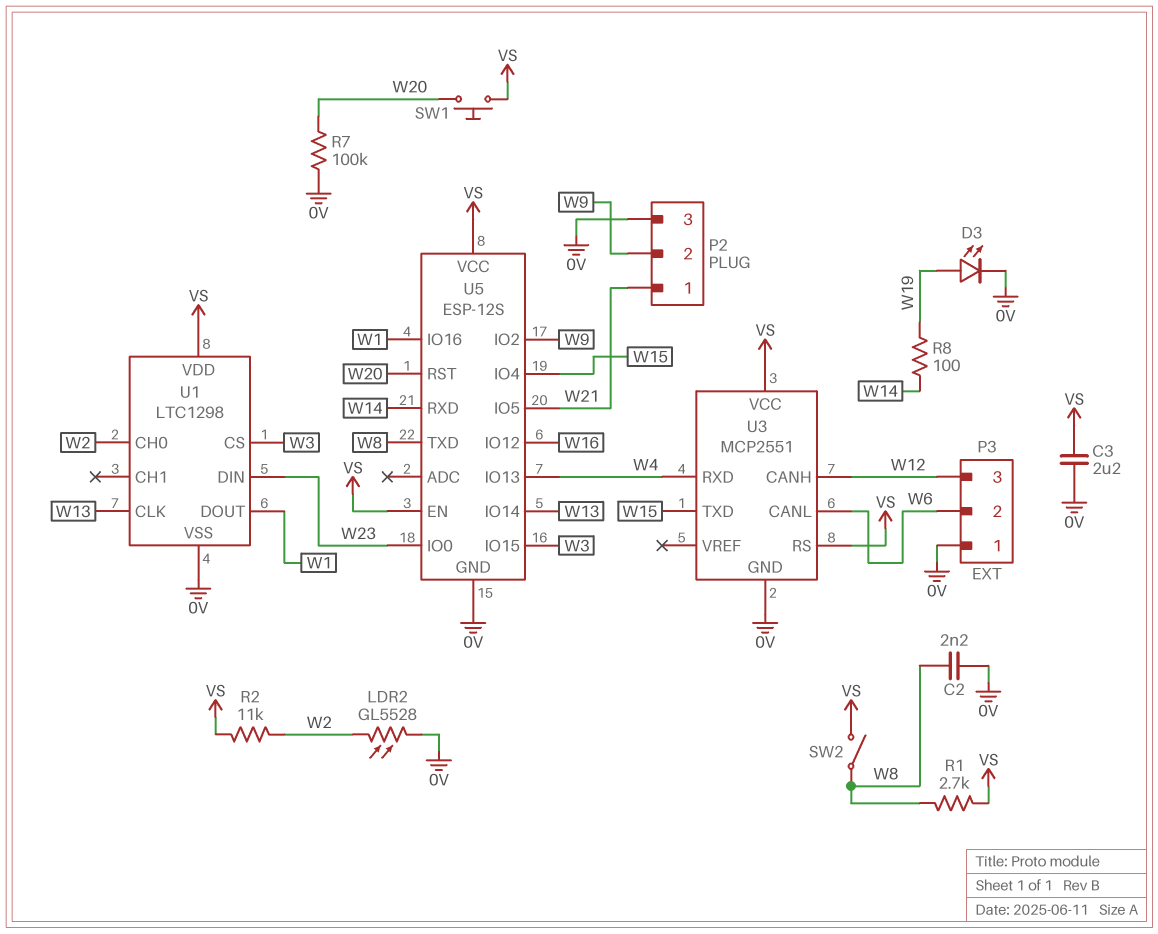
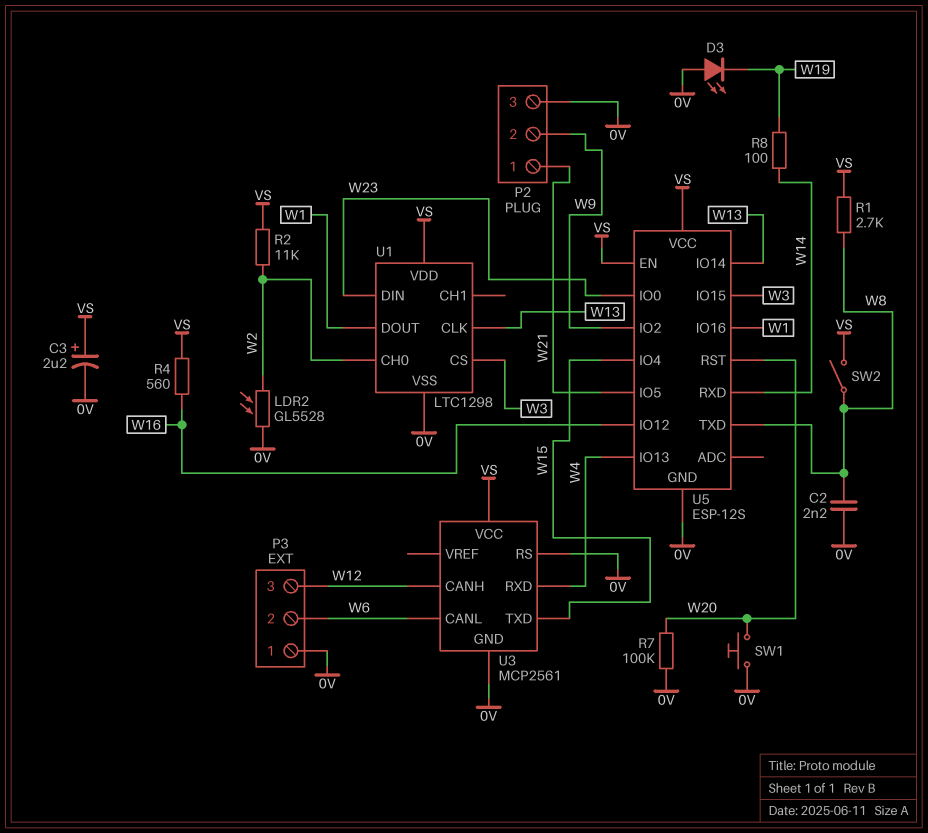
C3: 2.2uF (0V, VS) -> 2.2uF (plus VS, minus 0V)
D3: LED (A W19, K 0V) -> LED (A 0V, K W19)
R4: none -> 560 (VS, W16)
SW1: button (VS, W20) -> button (0V, W20)
U3: MCP2551 -> MCP2561
U3 pin RS: VS -> 0V

